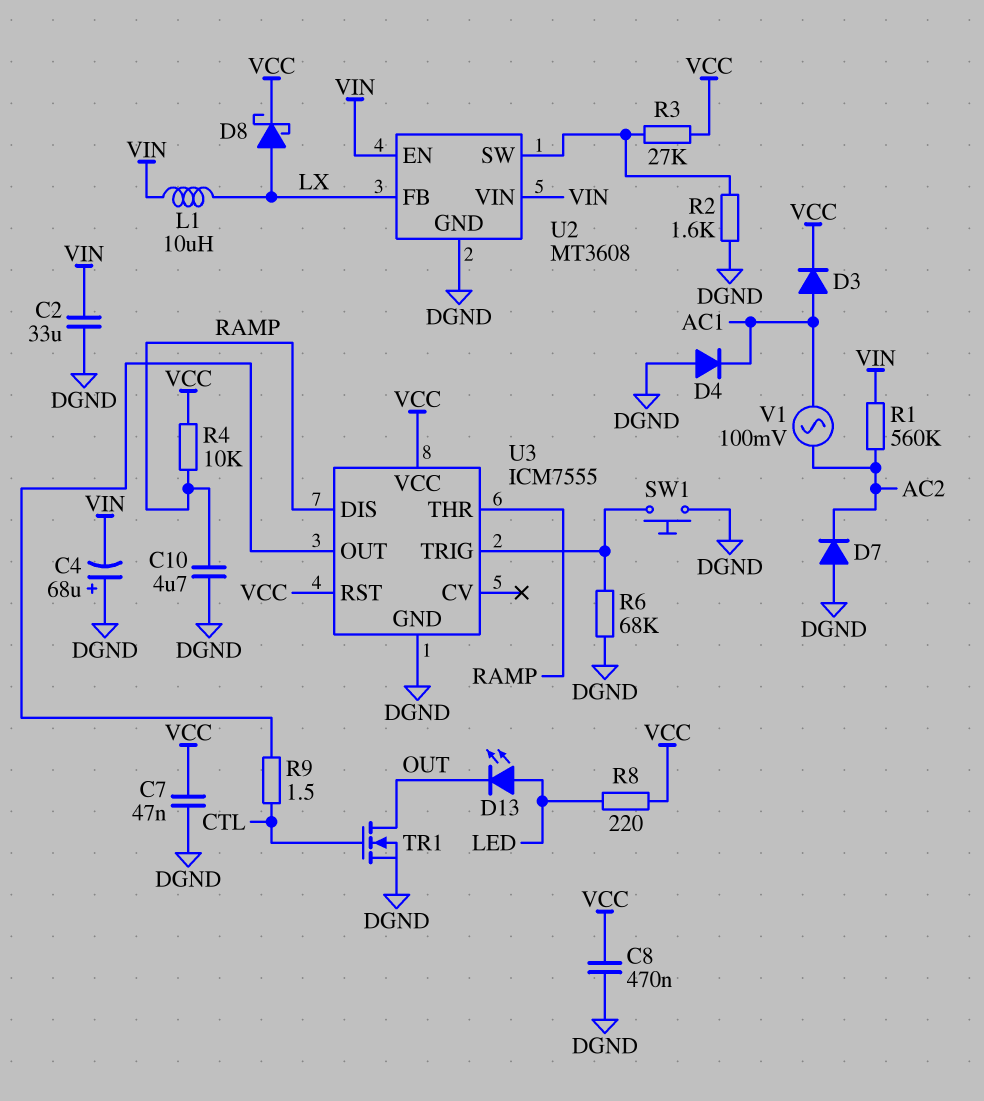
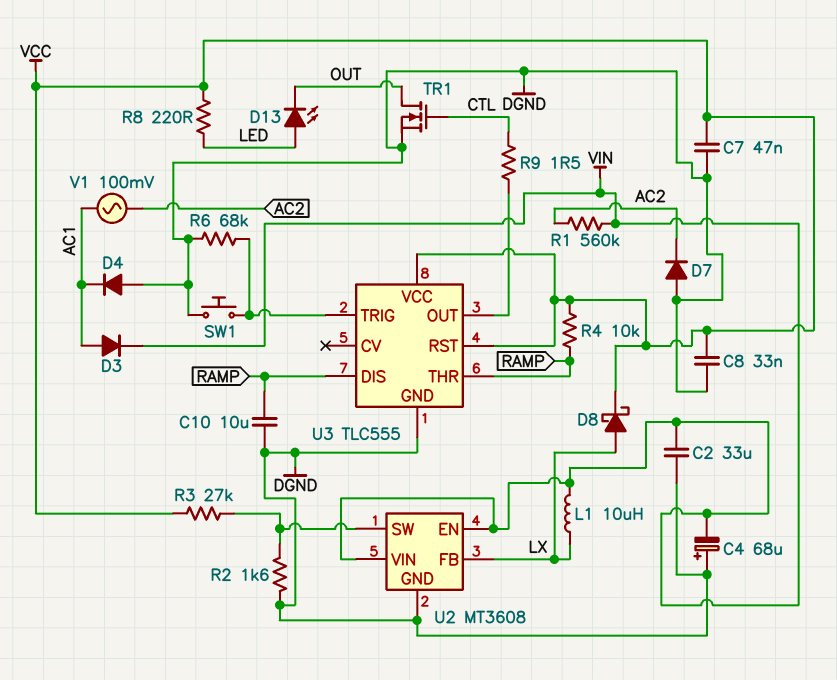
C8: 470nF (DGND, VCC) -> 33nF (DGND, VCC)
C10: 4.7uF (DGND, RAMP) -> 10uF (DGND, RAMP)
D3: diode (A AC1, K VCC) -> diode (A AC1, K VIN)
U3: ICM7555 -> TLC555

